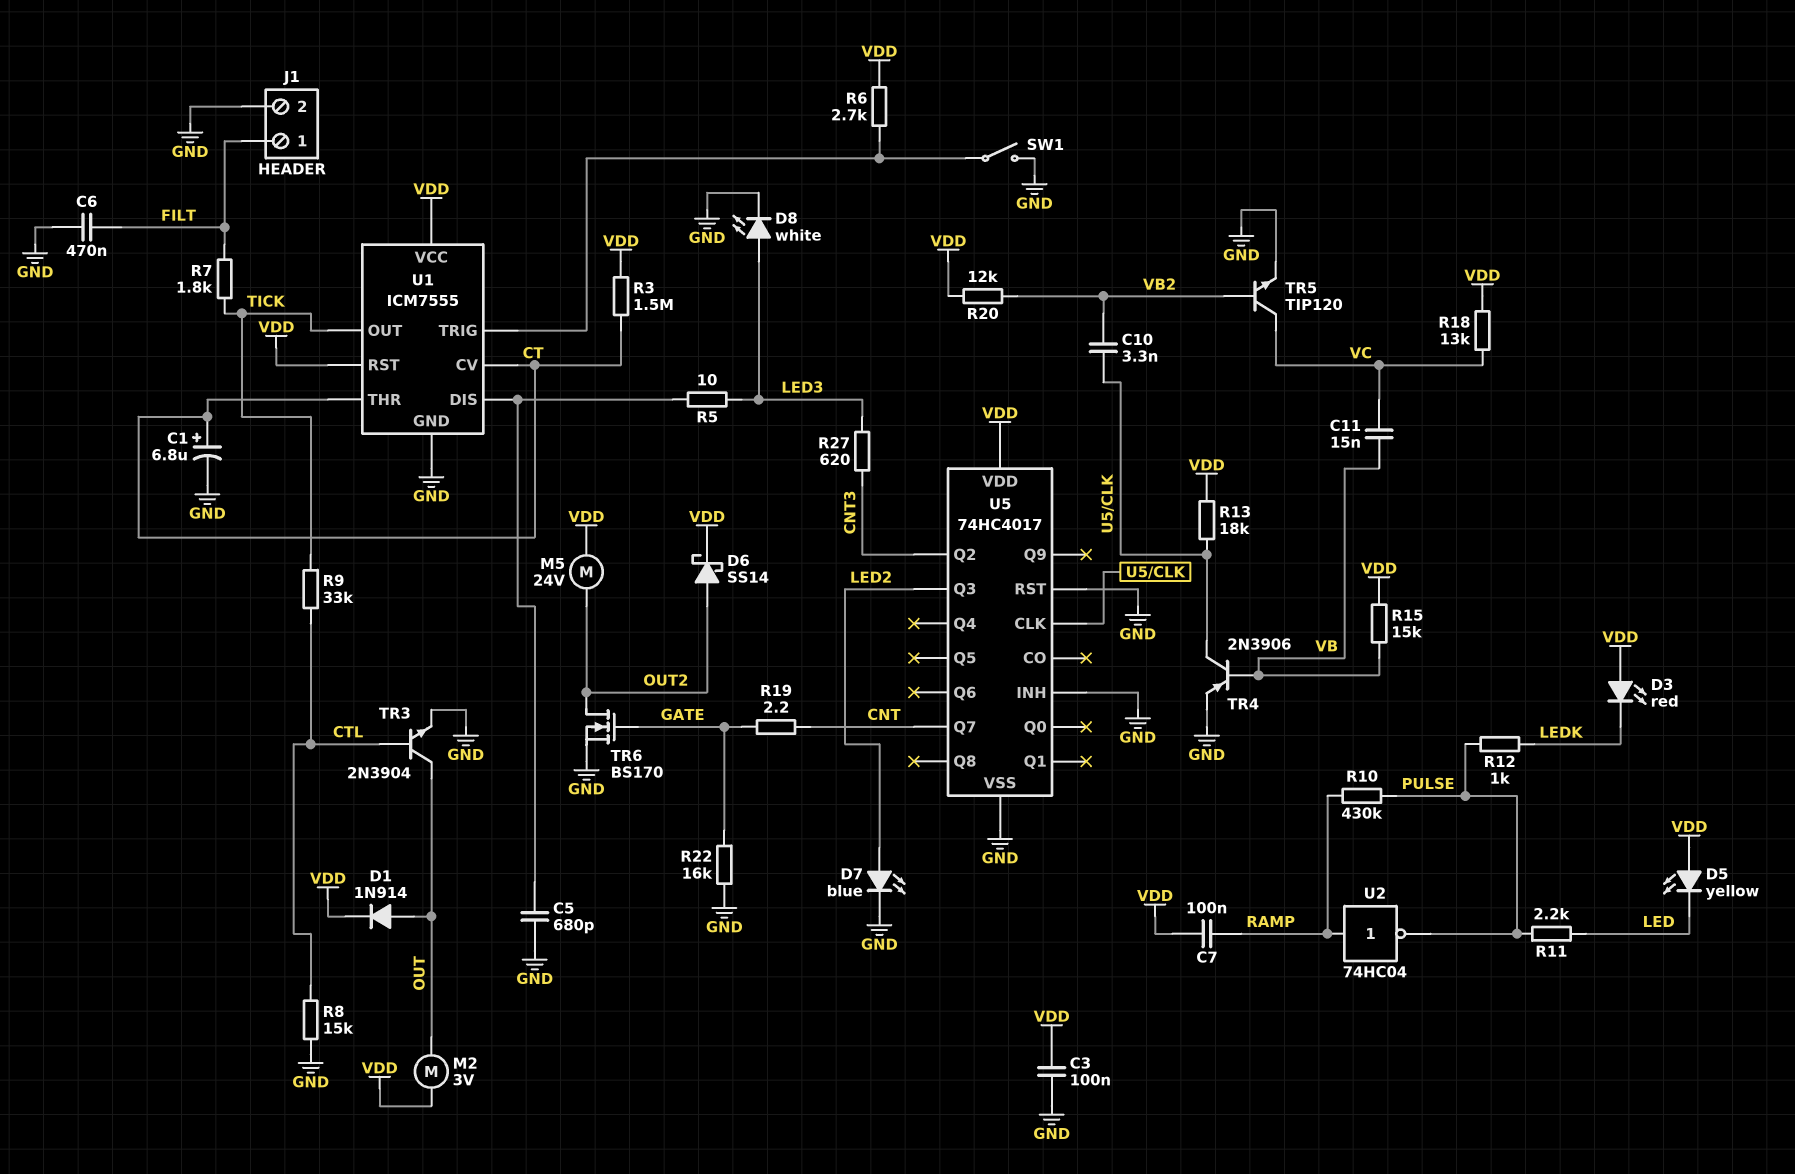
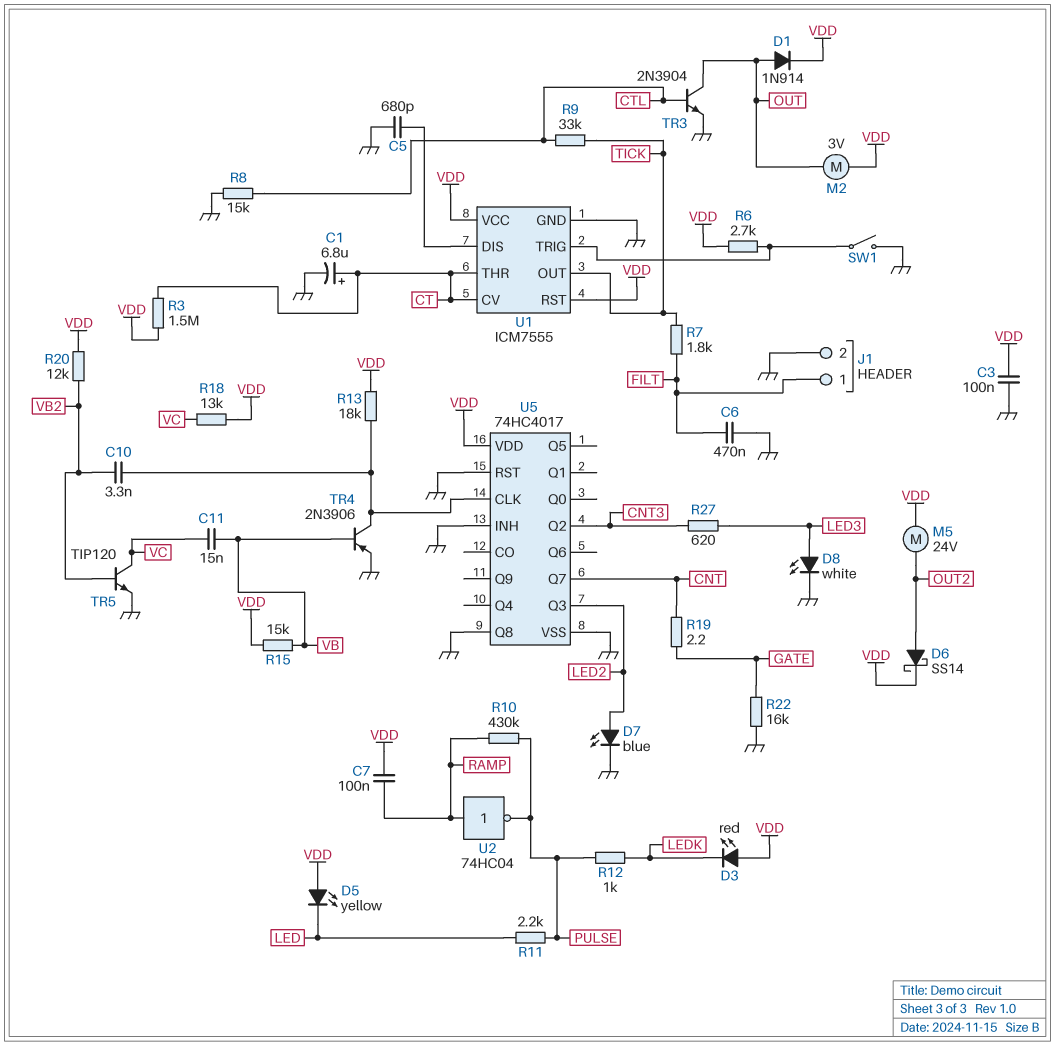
R5: 10 (LED3, U1/DIS) -> none
TR6: NMOS BS170 (G GATE, D OUT2, S GND) -> none
U5 pin Q8: none -> GND

